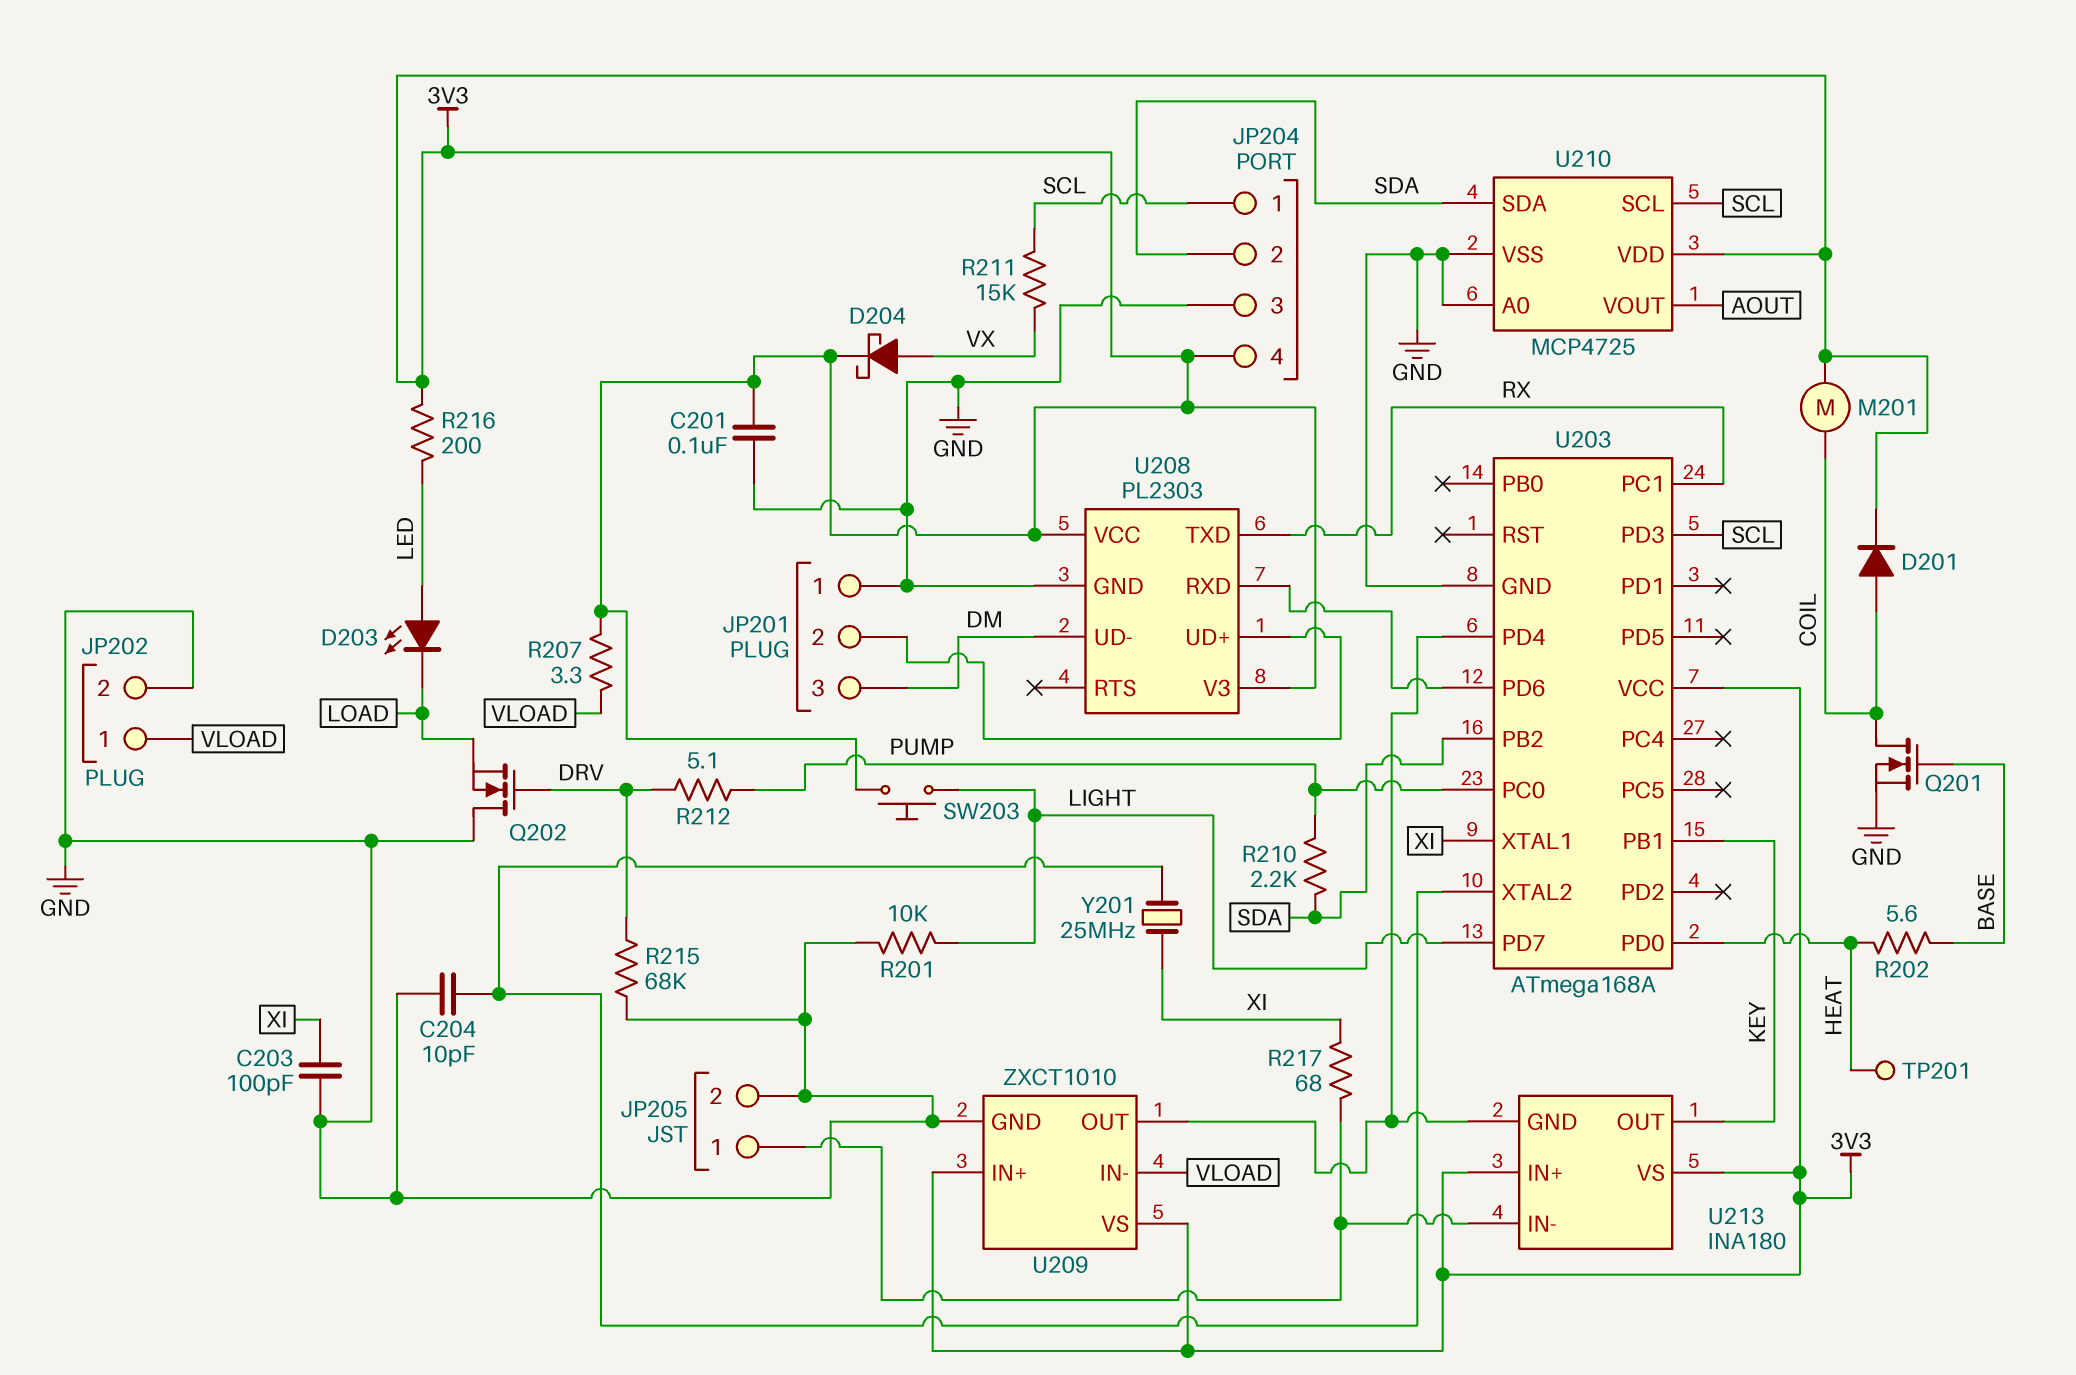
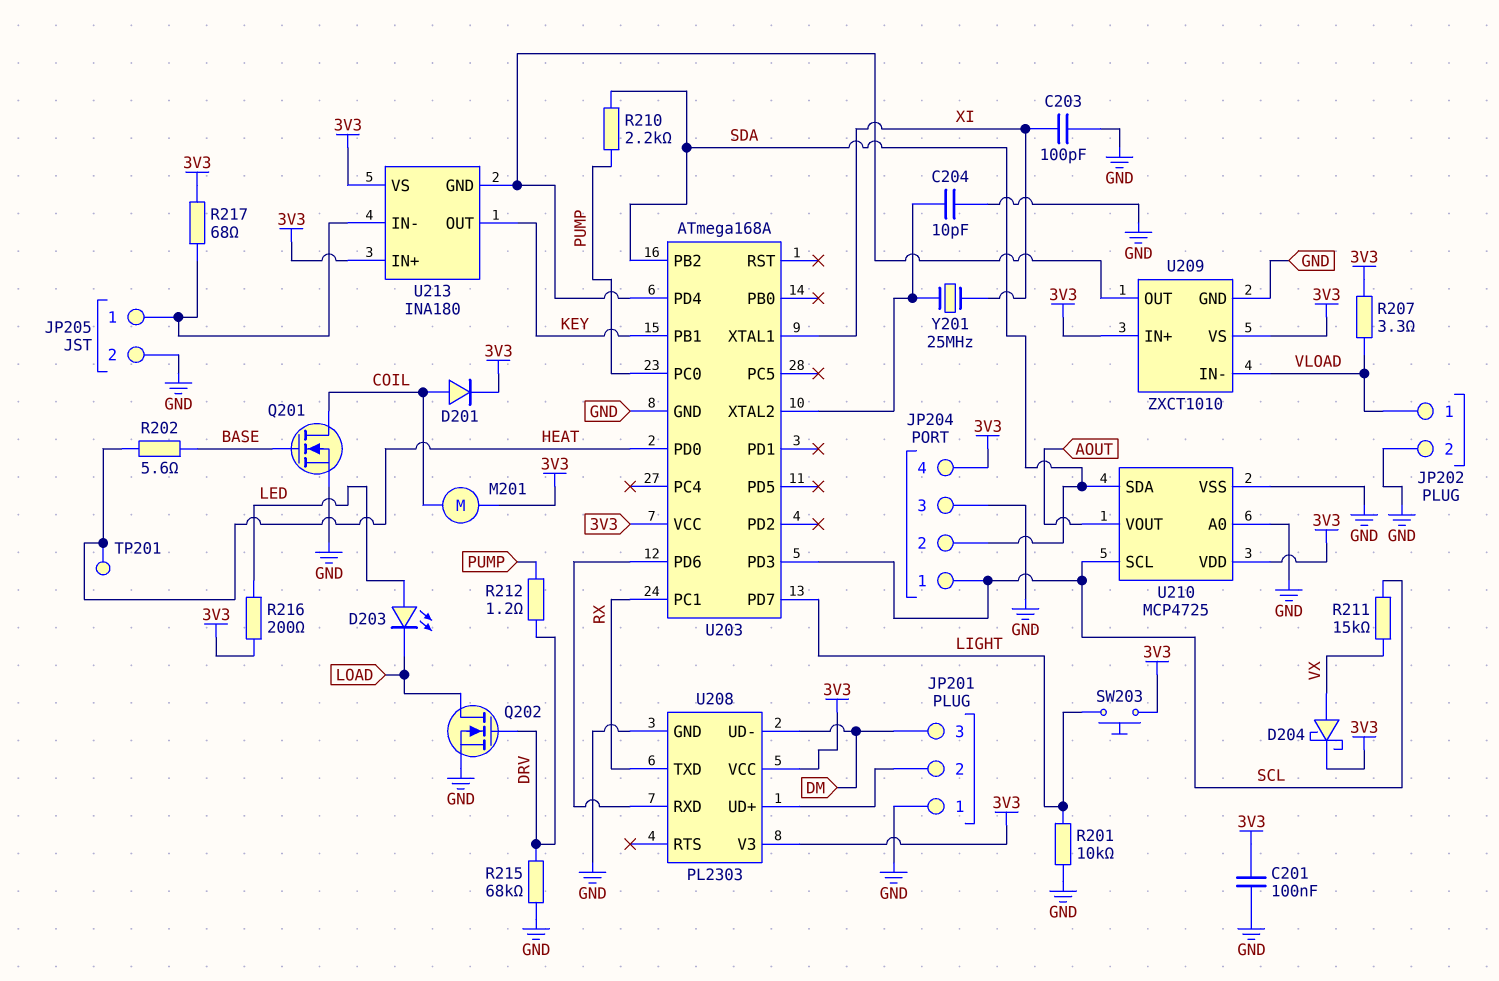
Q202: NMOS (G DRV, D GND, S LOAD) -> NMOS (G DRV, D LOAD, S GND)
R212: 5.1 (DRV, PUMP) -> 1.2 (DRV, PUMP)
R217: 68 (JP205/1, XI) -> 68 (3V3, JP205/1)

